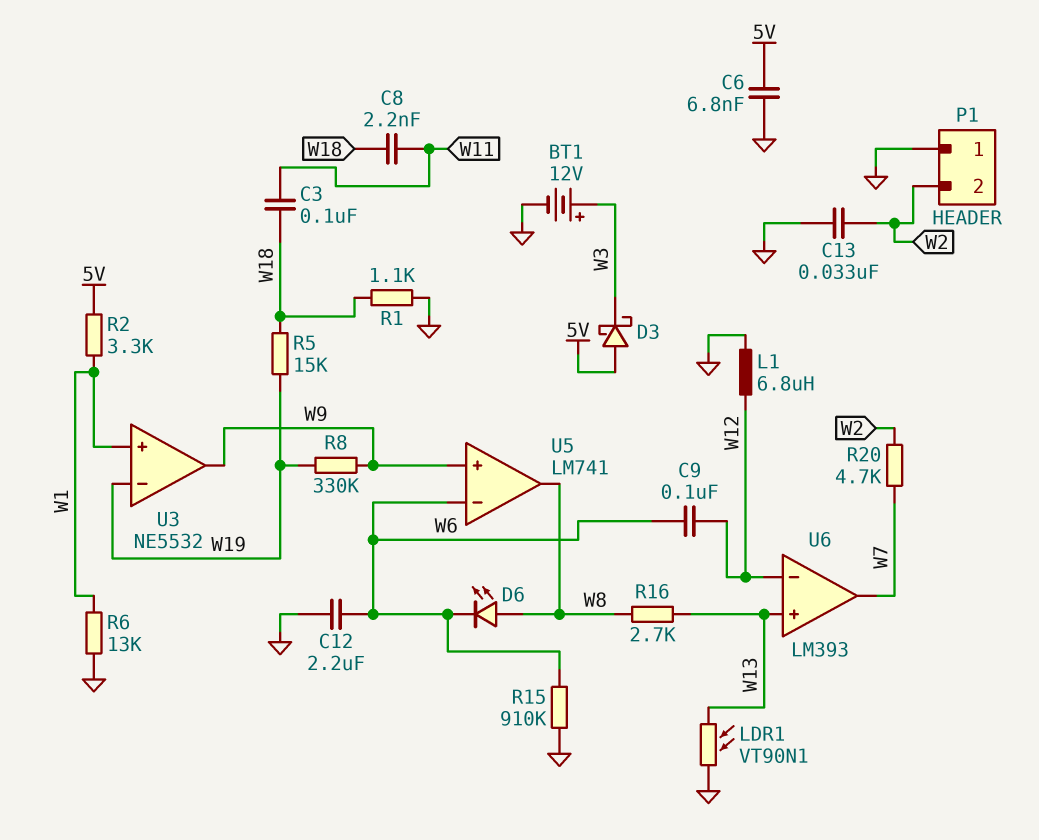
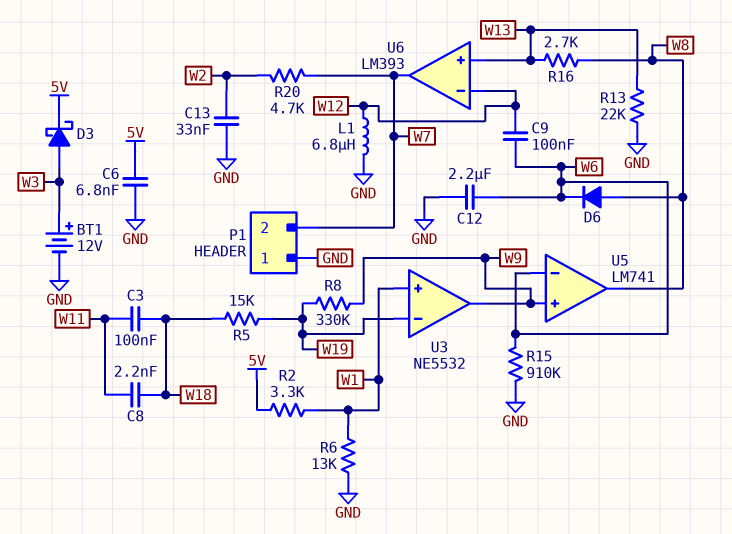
D3: schottky (A 5V, K W3) -> schottky (A W3, K 5V)
D6: LED (A W8, K W6) -> diode (A W8, K W6)
LDR1: VT90N1 (GND, W13) -> none
P1 pin 2: W2 -> W7
R1: 1.1k (GND, W18) -> none
R13: none -> 22k (GND, W13)

